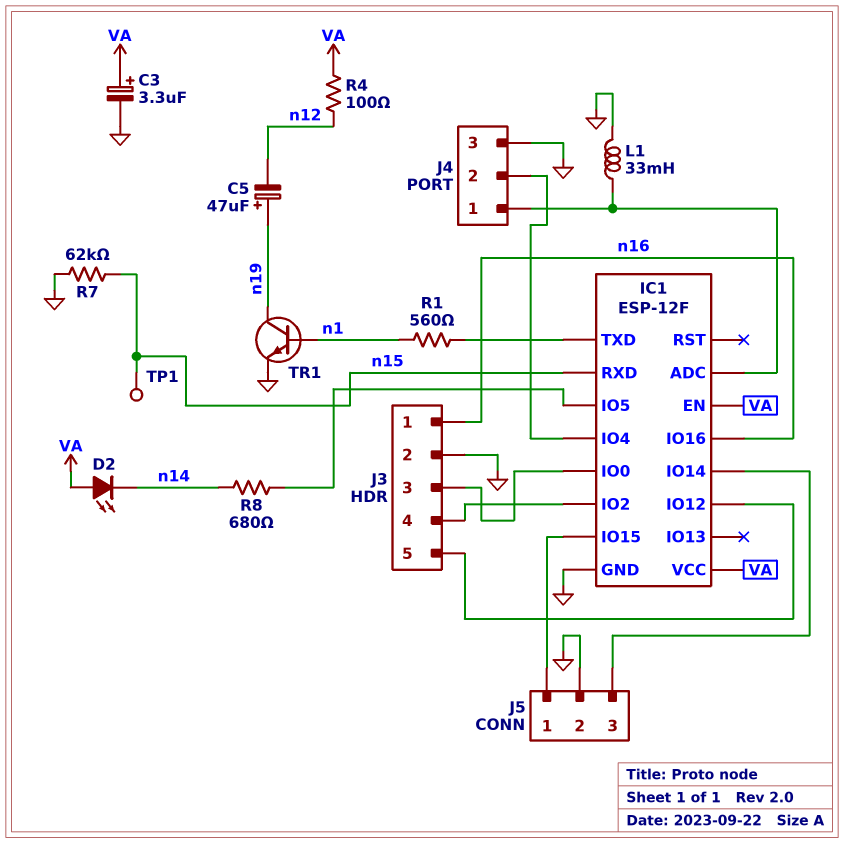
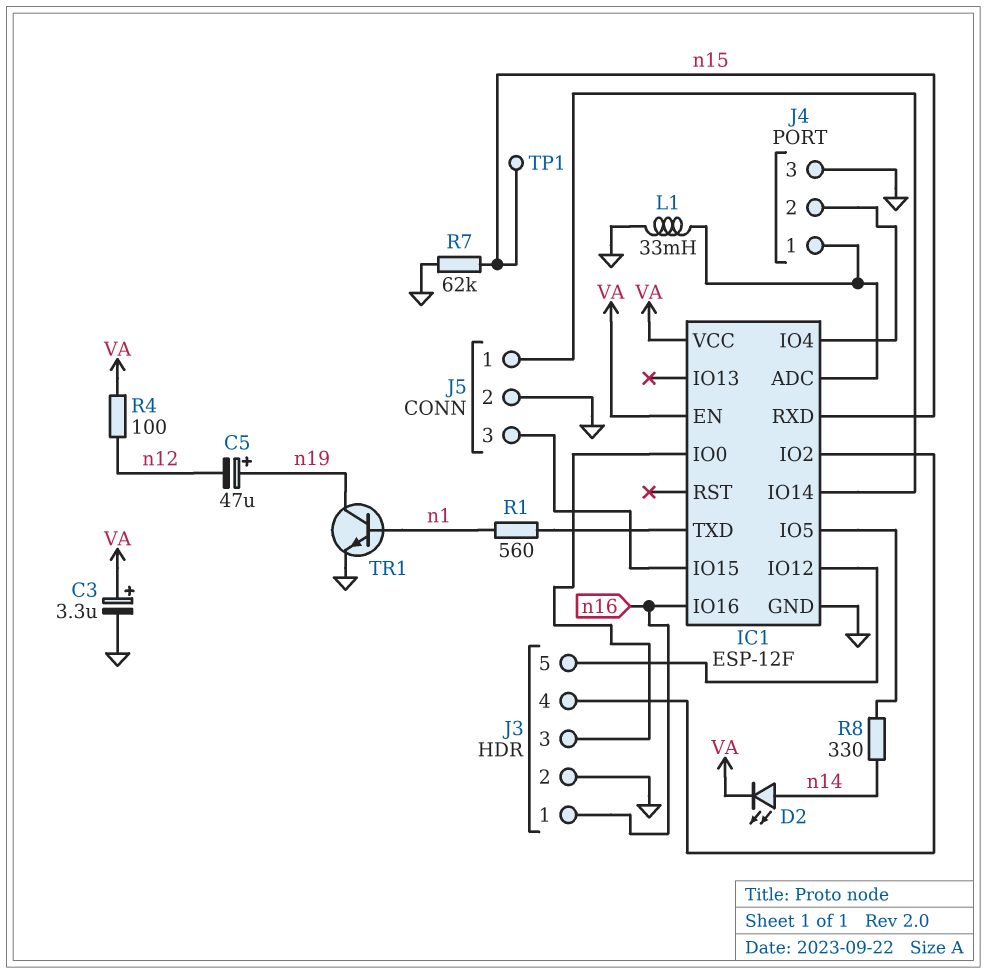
D2: LED (A VA, K n14) -> LED (A n14, K VA)
J5 pin 1: IC1/IO15 -> IC1/IO14
J5 pin 3: IC1/IO14 -> IC1/IO15
R8: 680 (IC1/IO5, n14) -> 330 (IC1/IO5, n14)

